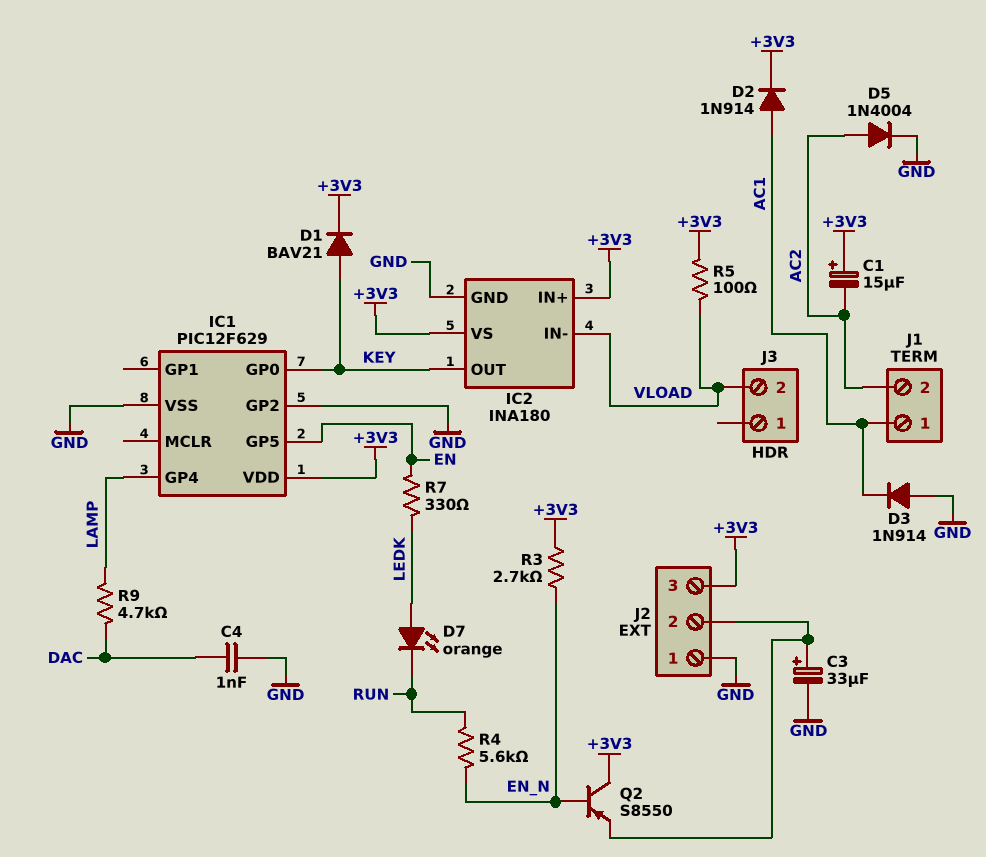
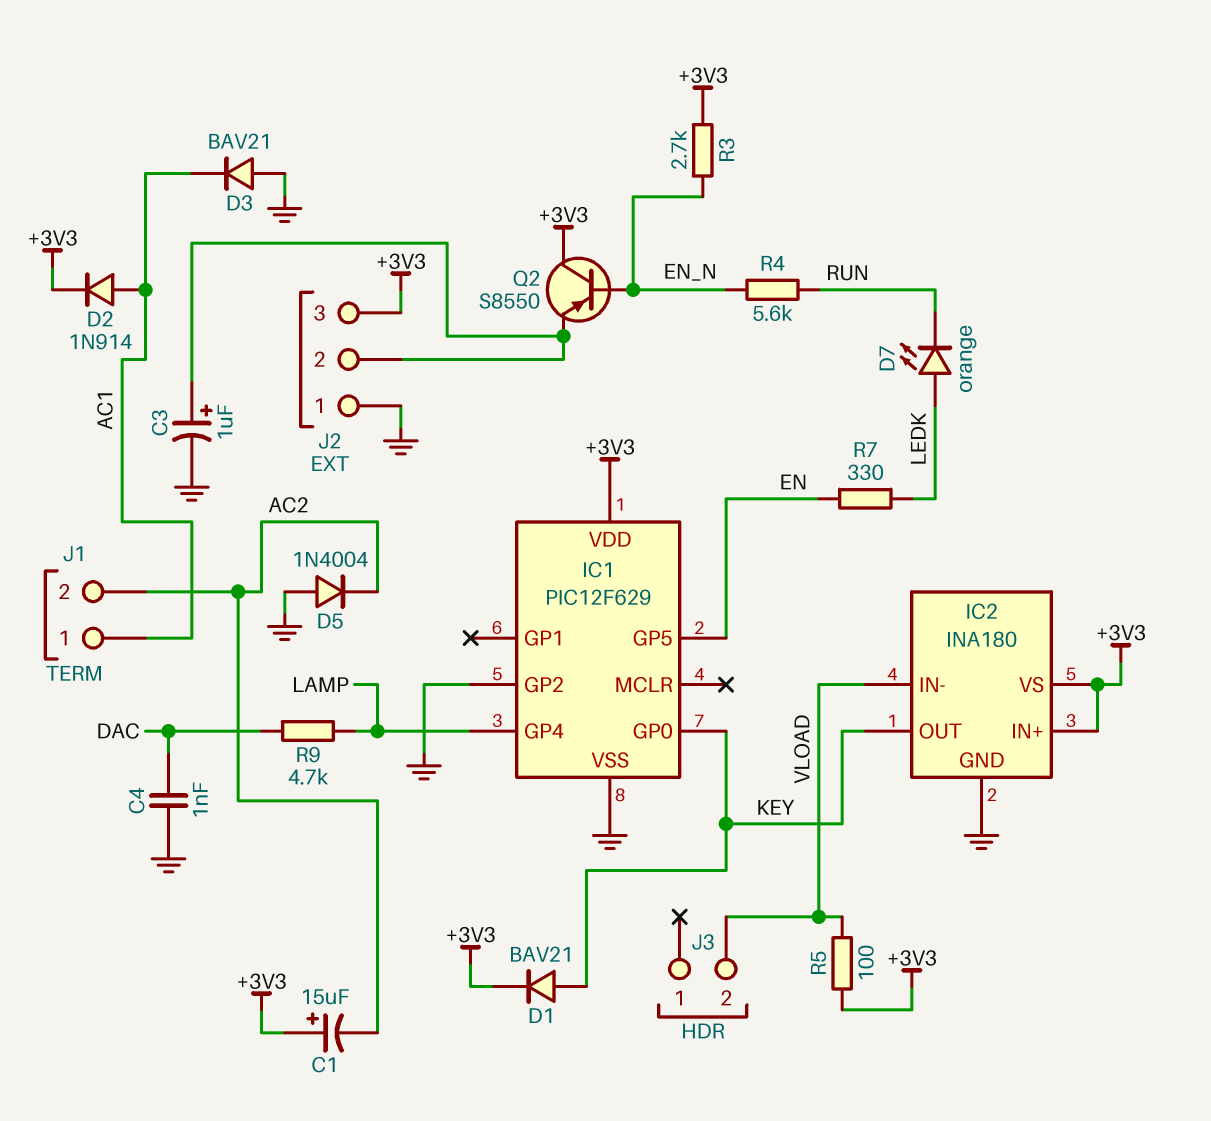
C3: 33uF (plus J2/2, minus GND) -> 1uF (plus J2/2, minus GND)
D3: diode 1N914 (A GND, K AC1) -> diode BAV21 (A GND, K AC1)
D5: diode 1N4004 (A AC2, K GND) -> diode 1N4004 (A GND, K AC2)

